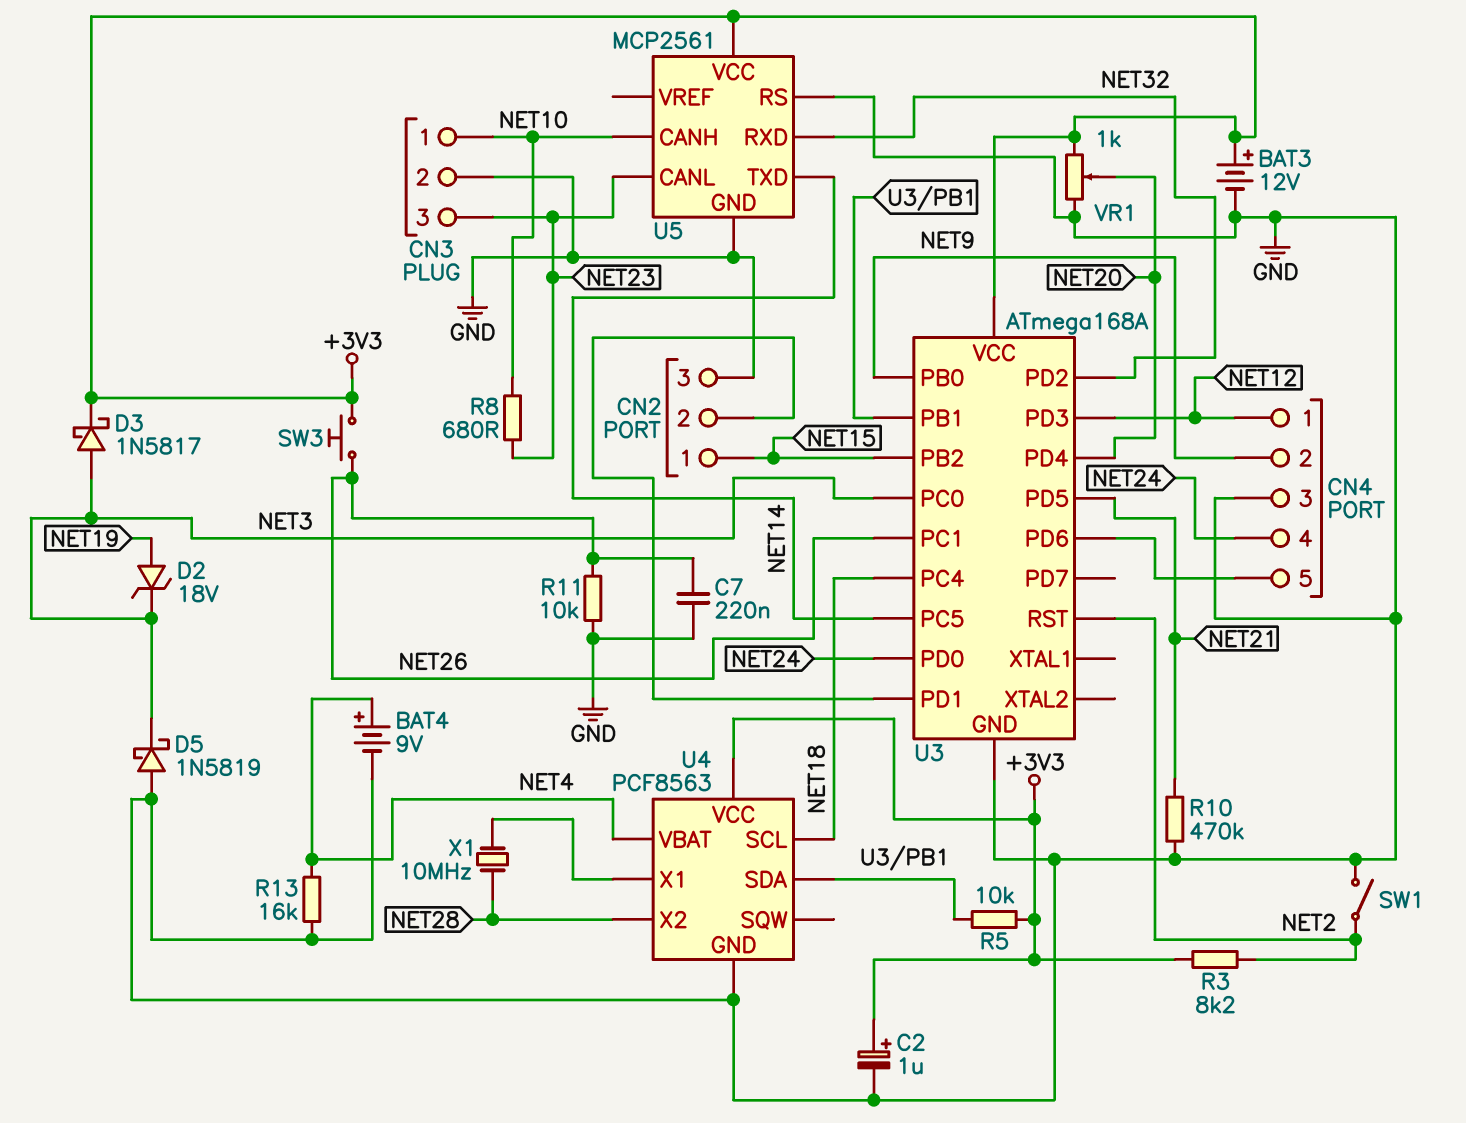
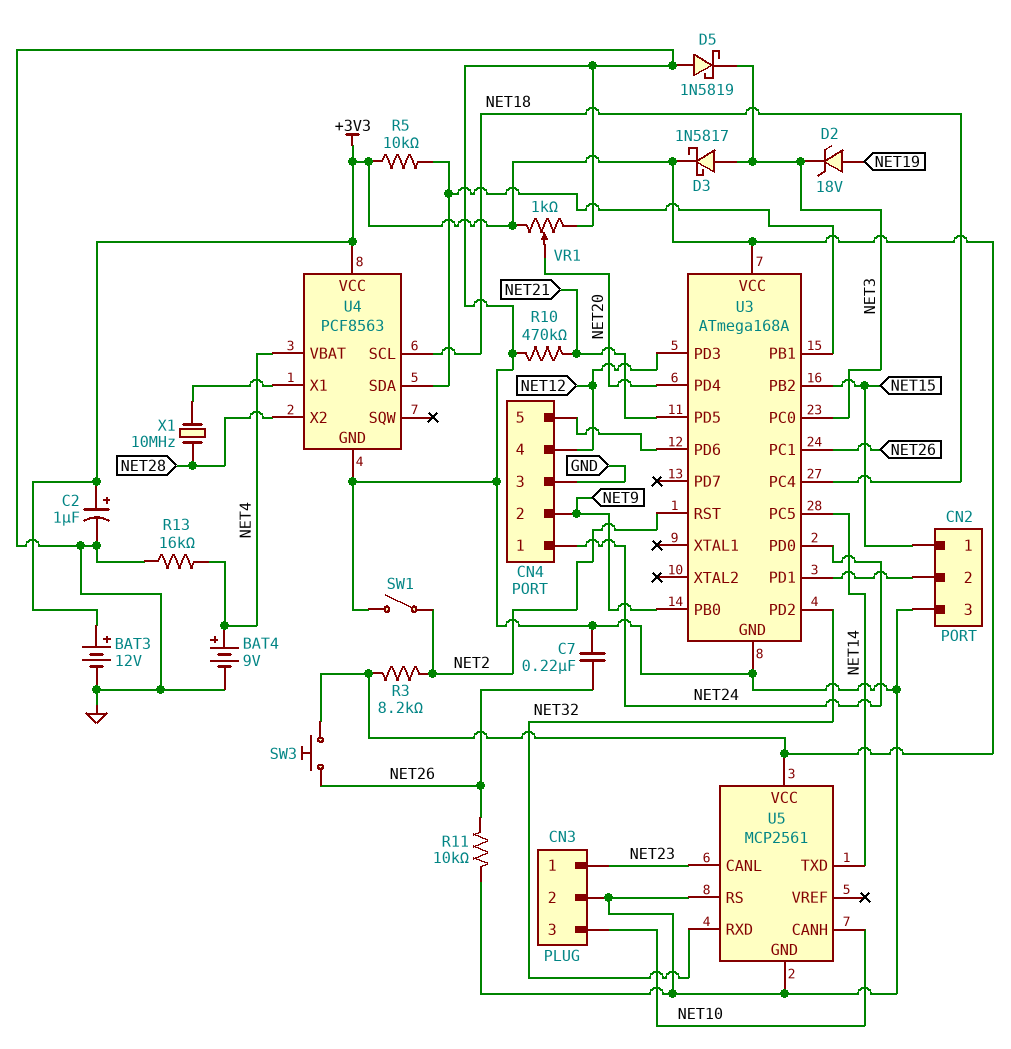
CN3 pin 1: NET10 -> NET23
CN3 pin 3: NET23 -> NET10
CN4 pin 1: NET12 -> NET24
CN4 pin 4: NET24 -> NET12
R8: 680 (NET10, NET23) -> none

